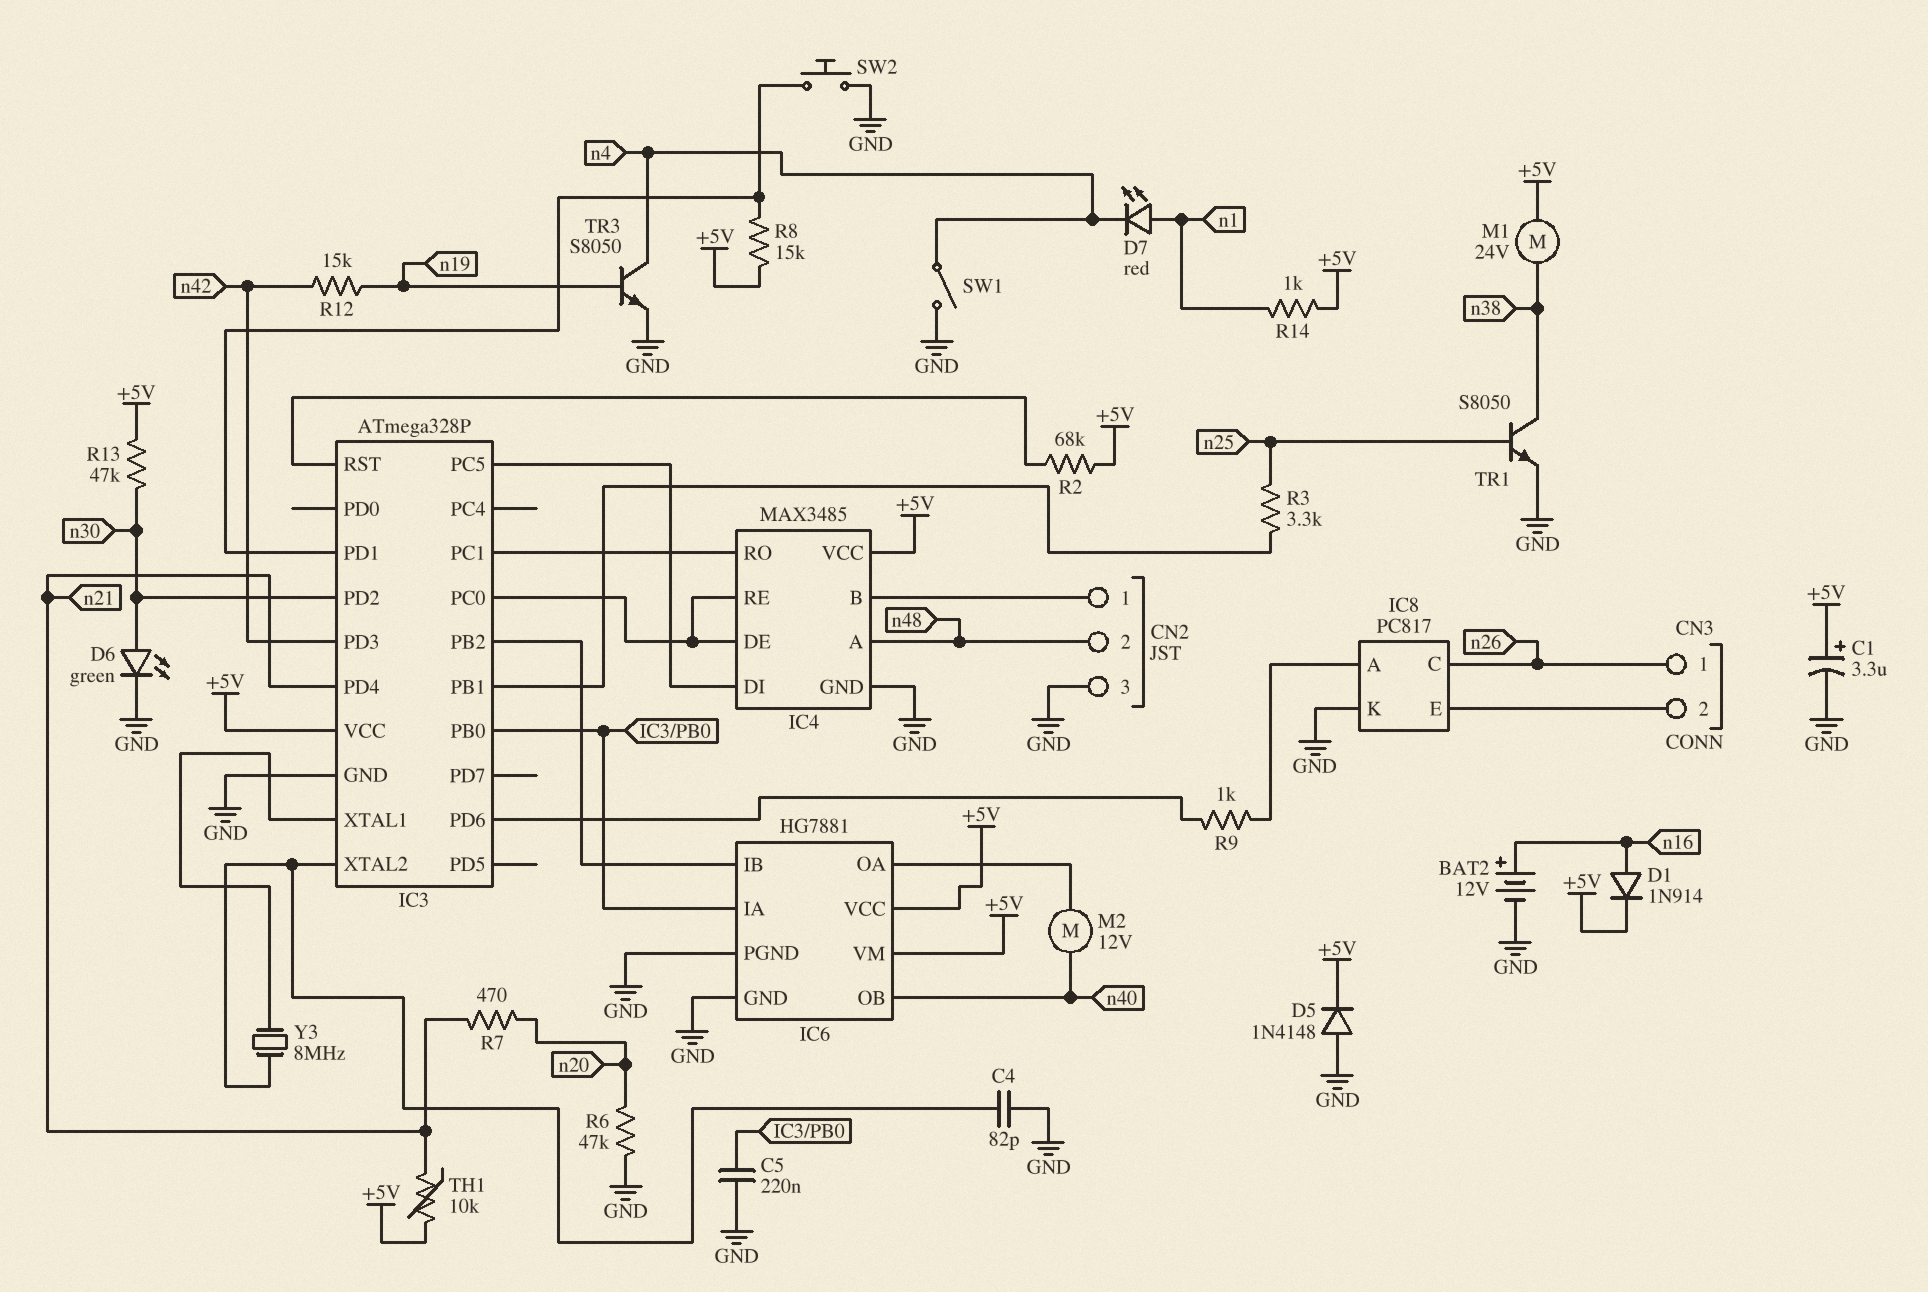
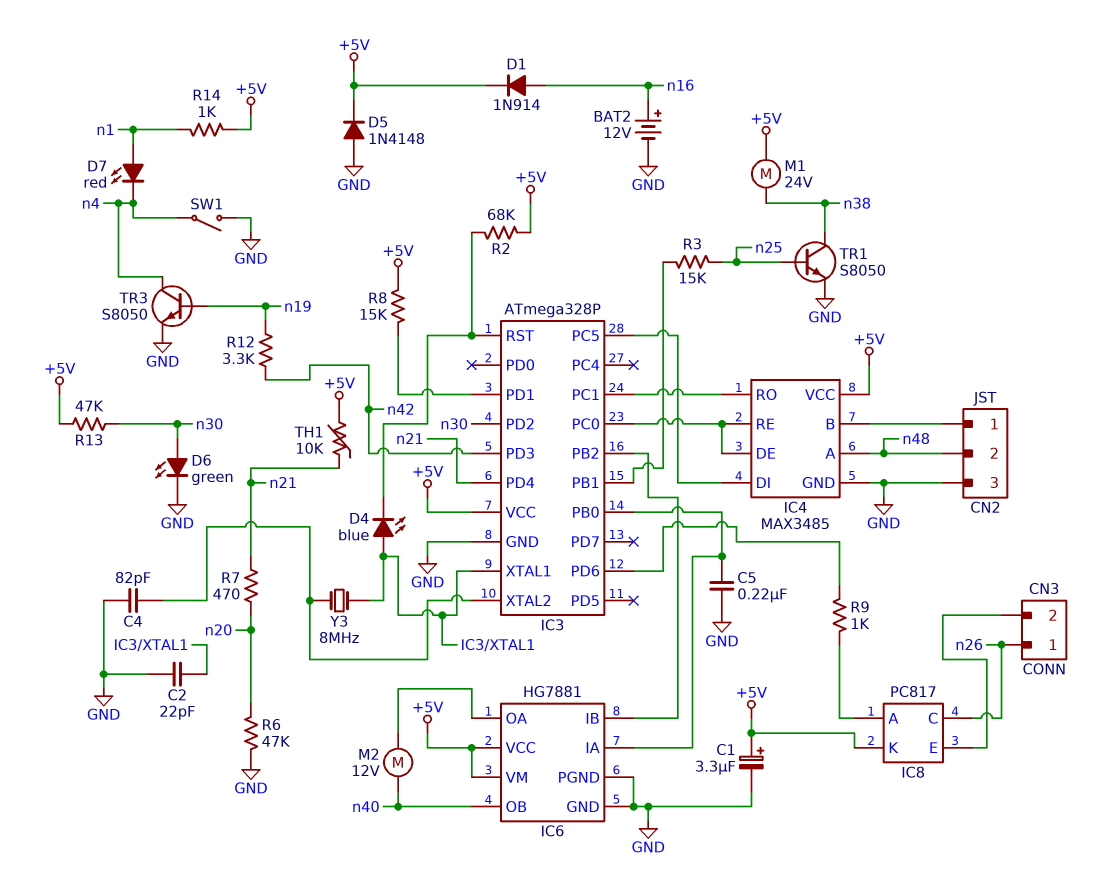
C2: none -> 22pF (GND, IC3/XTAL1)
D4: none -> LED blue (A IC3/XTAL1, K IC3/RST)
IC8 pin K: GND -> +5V
R3: 3.3k (IC3/PB1, n25) -> 15k (IC3/PB1, n25)
R12: 15k (n19, n42) -> 3.3k (n19, n42)
SW2: button (GND, IC3/PD1) -> none

